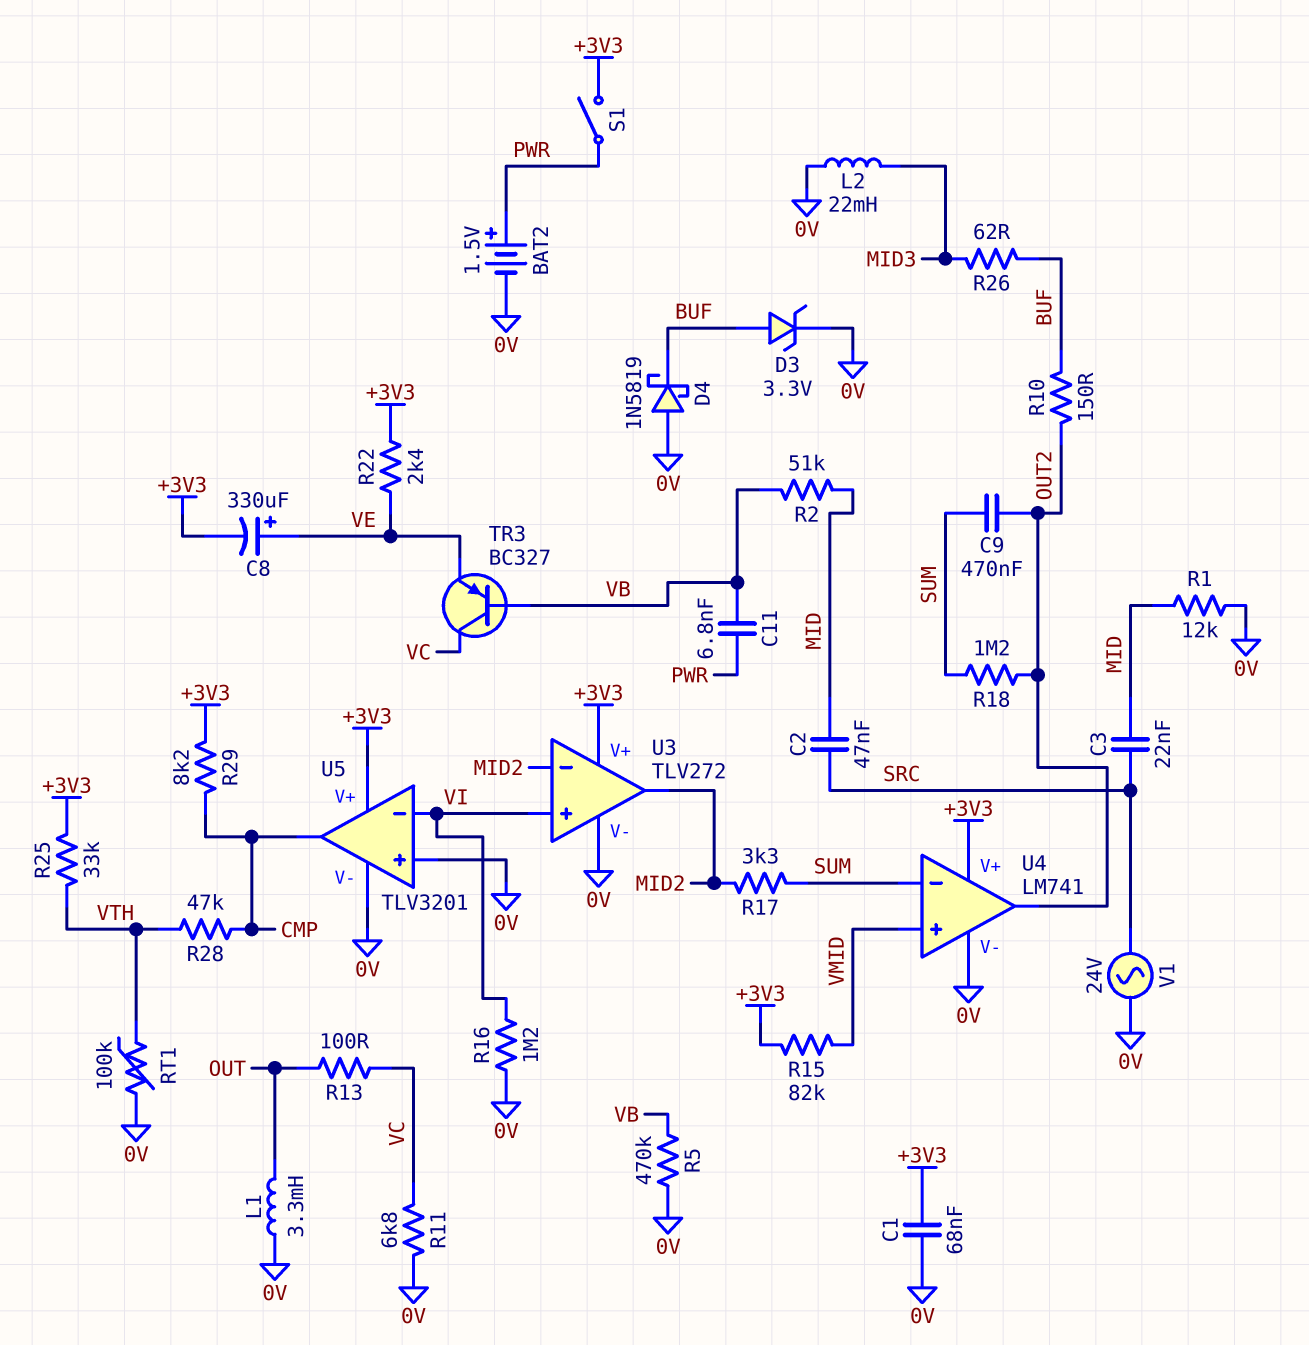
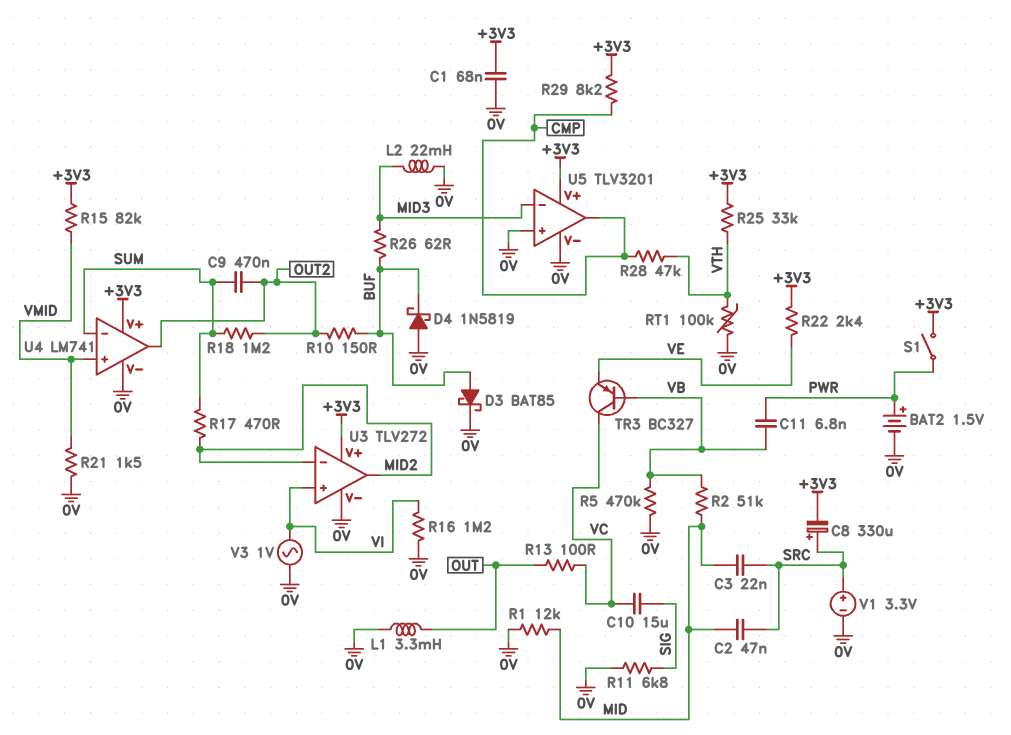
C8: 330uF (plus VE, minus +3V3) -> 330uF (plus SRC, minus +3V3)
C10: none -> 15uF (SIG, VC)
D3: zener 3.3V (A BUF, K 0V) -> schottky BAT85 (A BUF, K 0V)
R11: 6.8k (0V, VC) -> 6.8k (0V, SIG)
R17: 3.3k (MID2, SUM) -> 470 (MID2, SUM)
R21: none -> 1.5k (0V, VMID)
U5 pin in-: VI -> MID3
V1: AC 24V (0V, SRC) -> 3.3V (plus SRC, minus 0V)
V3: none -> AC 1V (0V, VI)

